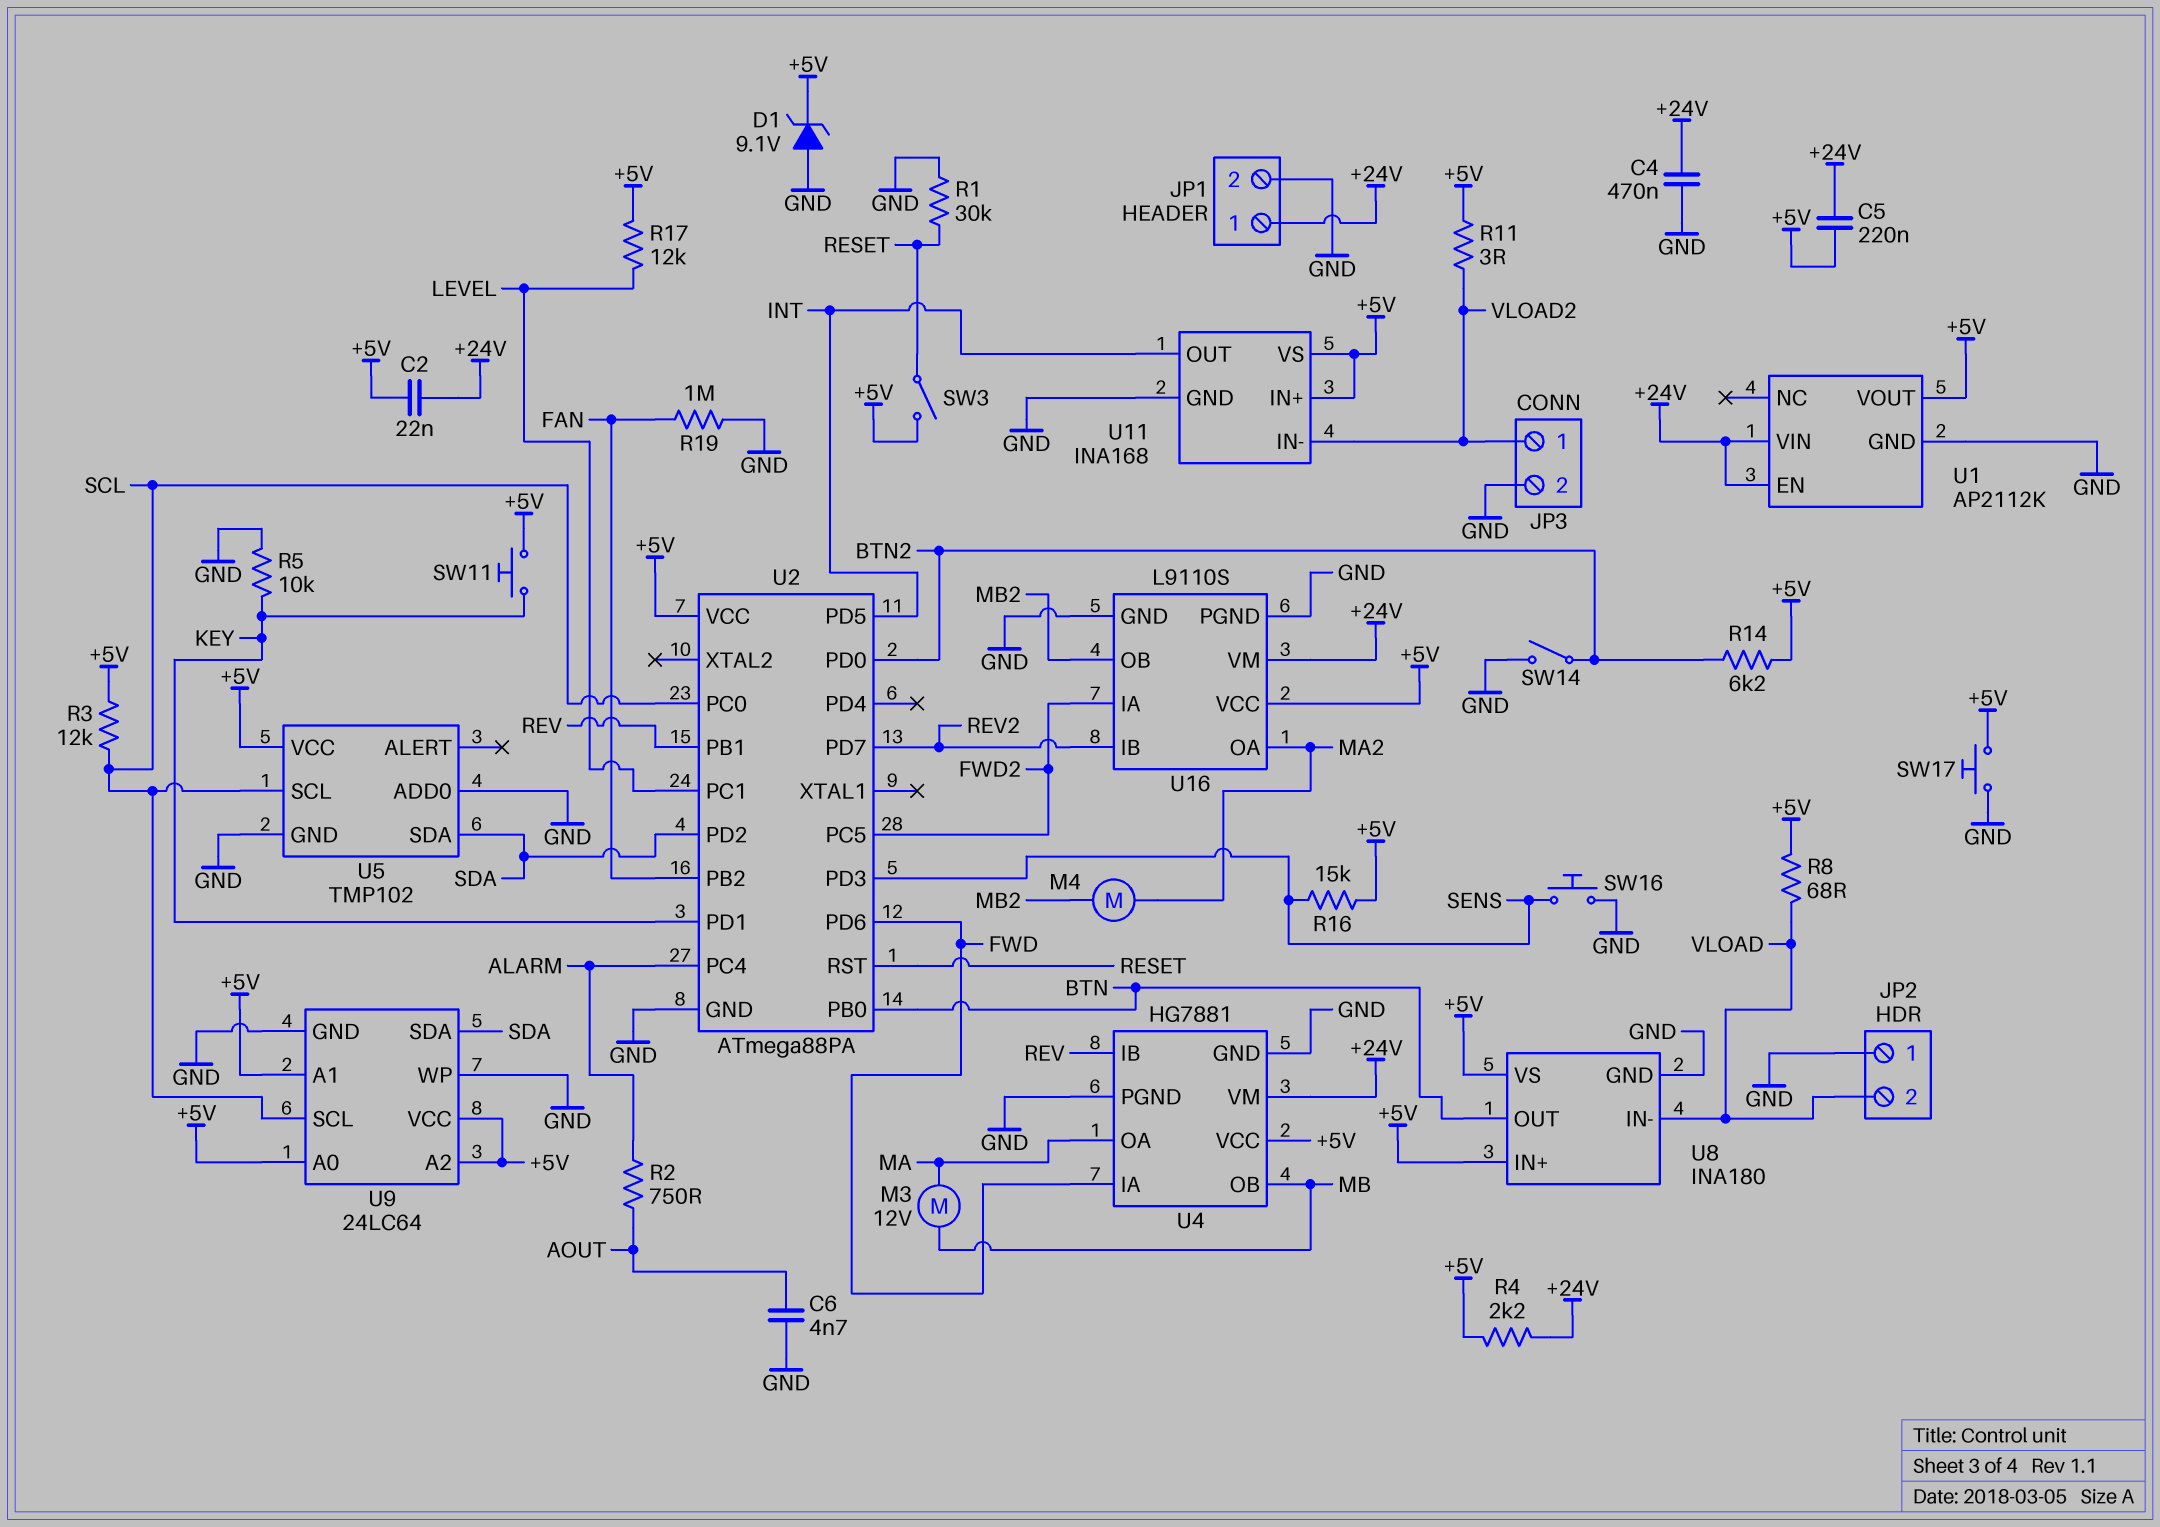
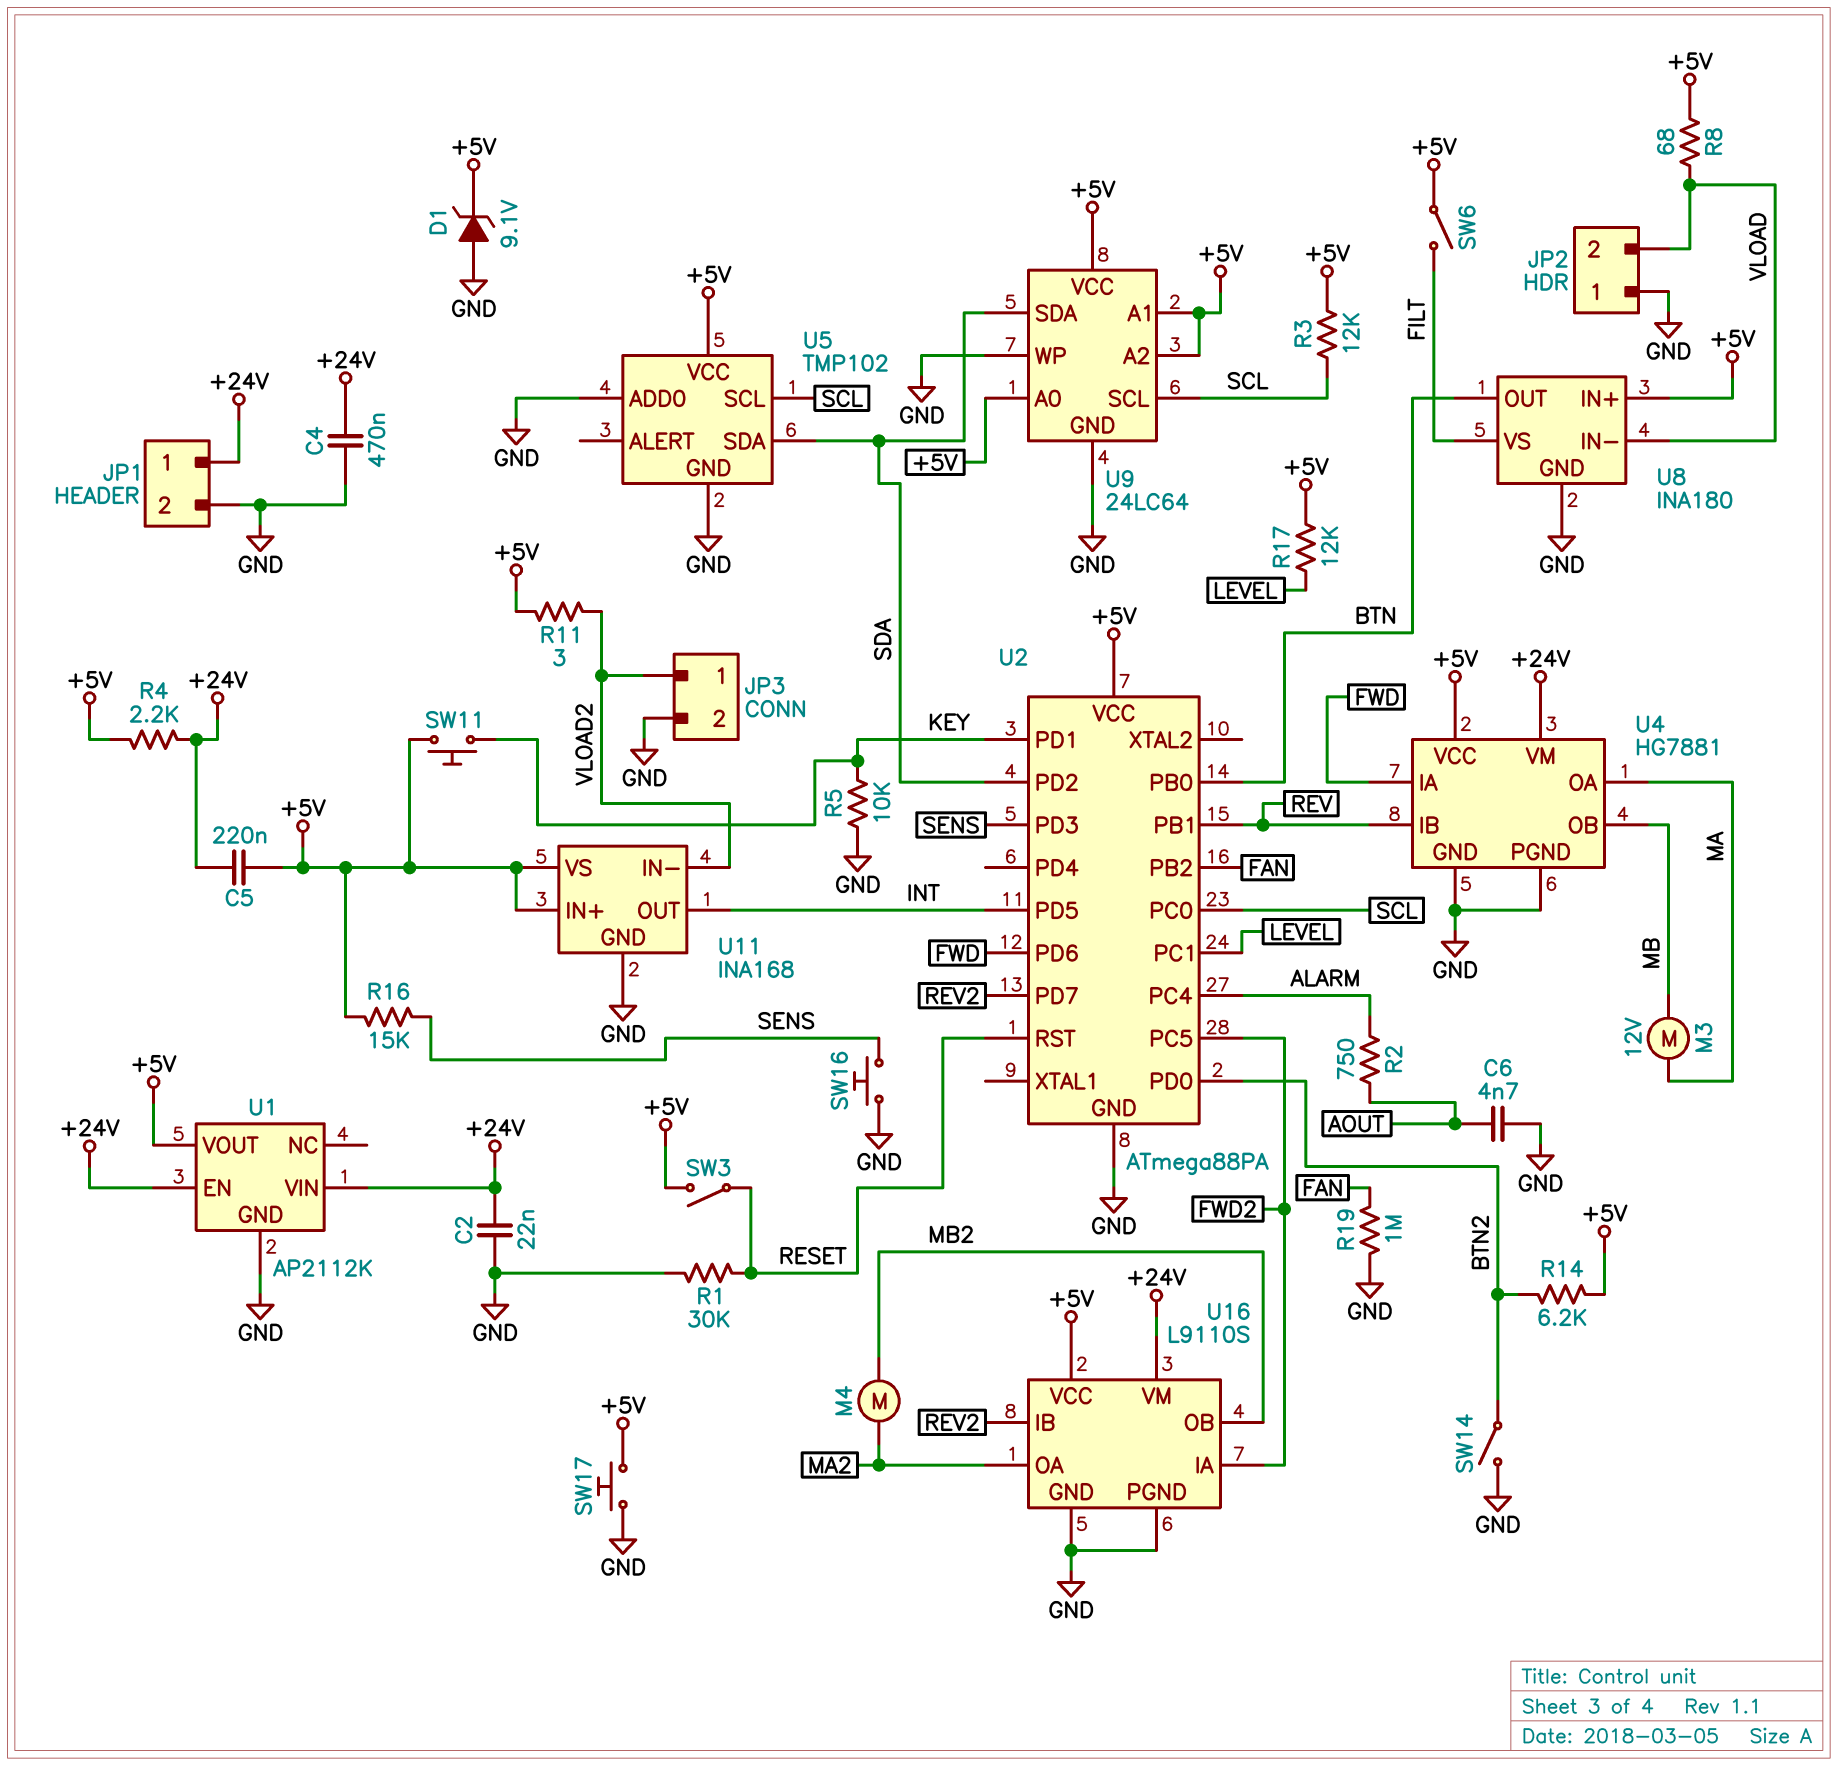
C2: 22nF (+5V, +24V) -> 22nF (+24V, GND)
SW6: none -> switch (+5V, FILT)
U8 pin VS: +5V -> FILT

